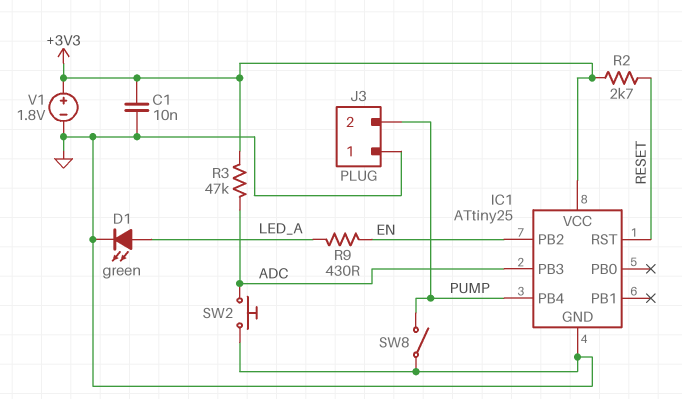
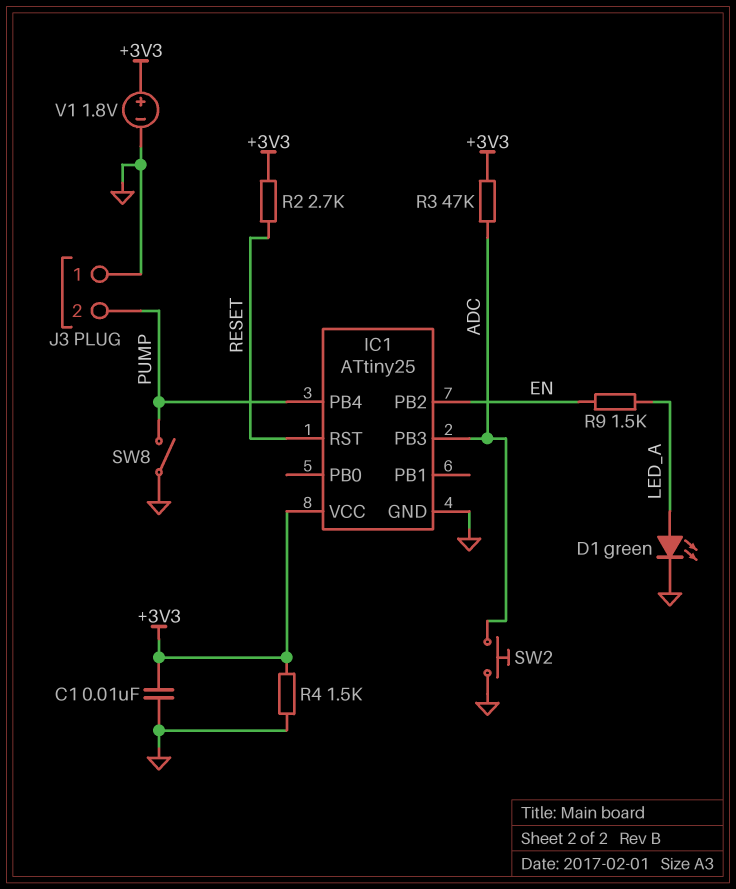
R4: none -> 1.5k (+3V3, GND)
R9: 430 (EN, LED_A) -> 1.5k (EN, LED_A)

